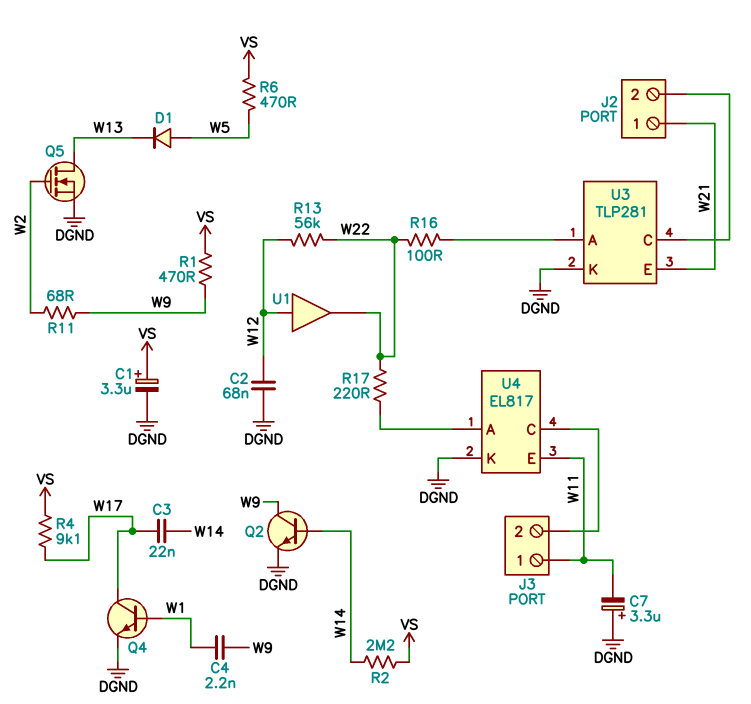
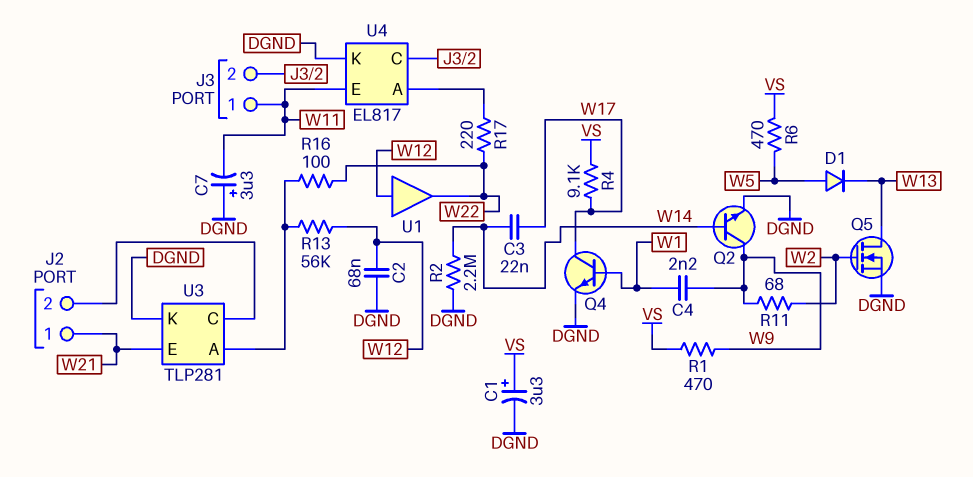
R2: 2.2M (VS, W14) -> 2.2M (DGND, W14)
R13: 56k (W12, W22) -> 56k (U3/A, W12)

